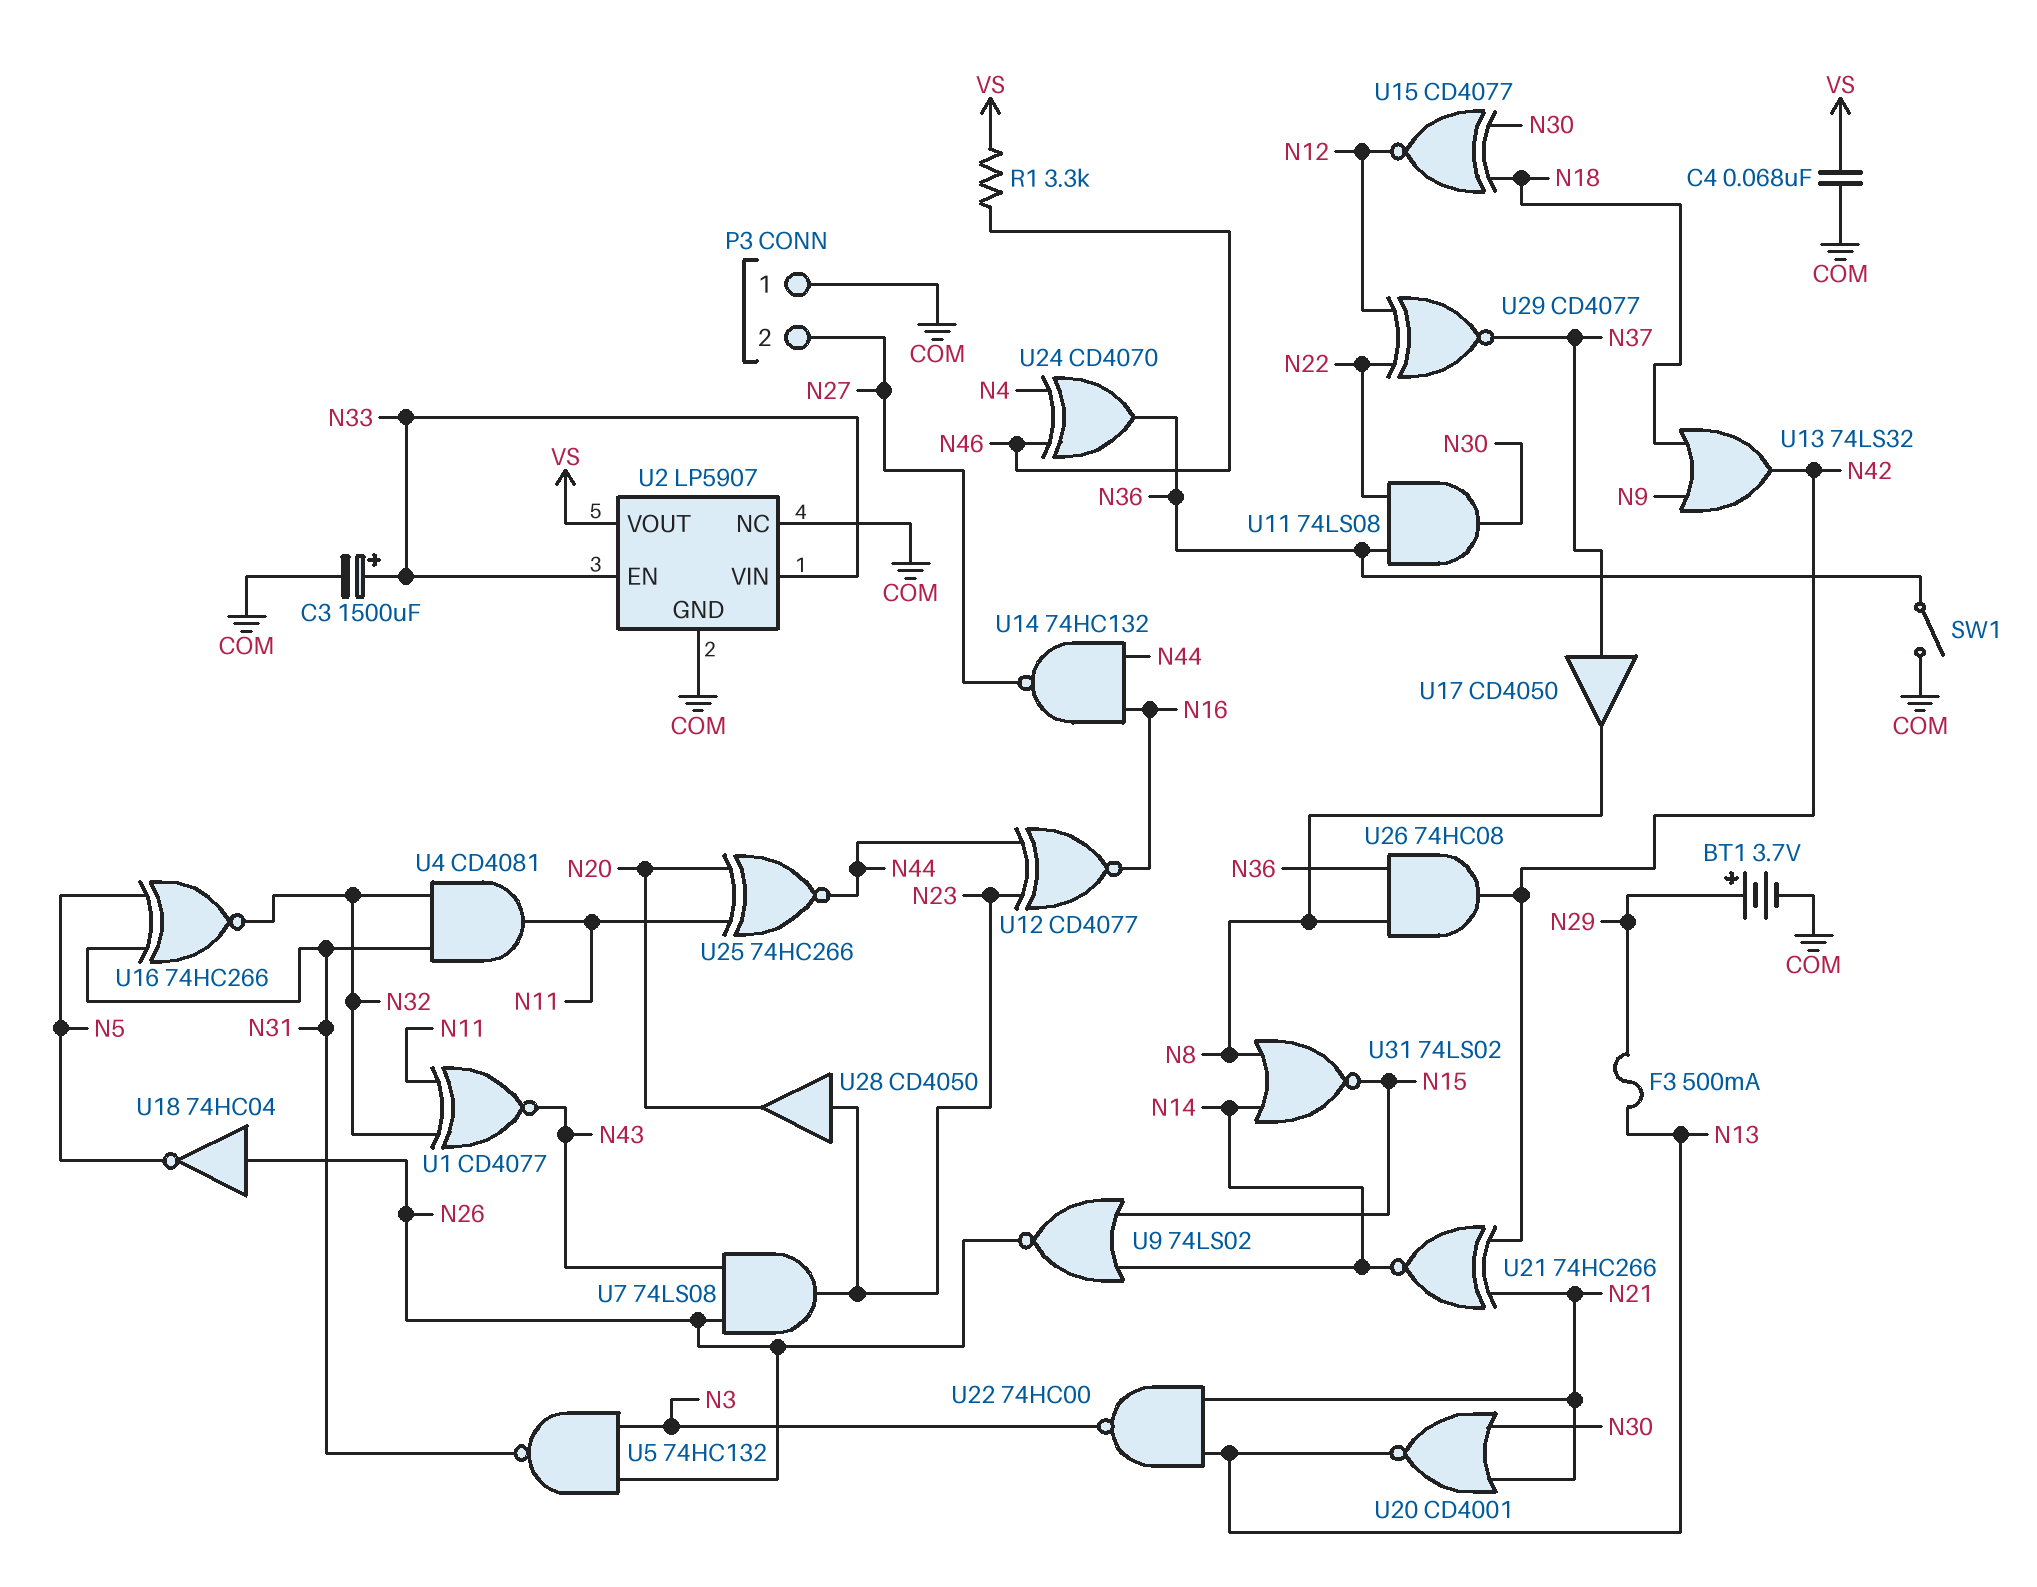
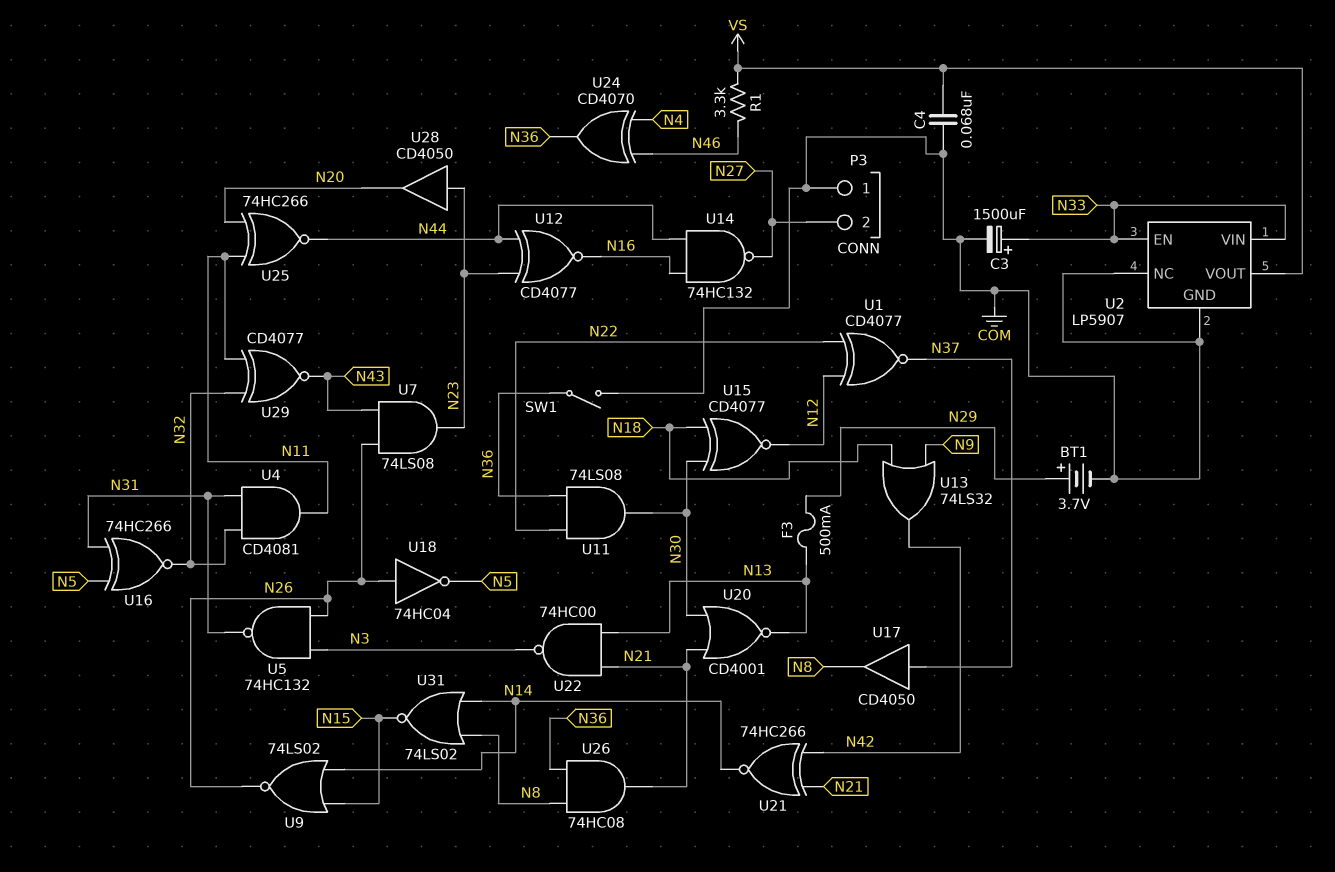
U1: XNOR CD4077 (in N11, in N32, out N43) -> XNOR CD4077 (in N12, in N22, out N37)
U26: AND 74HC08 (in N8, in N36, out N42) -> AND 74HC08 (in N8, in N36, out N21)
U29: XNOR CD4077 (in N12, in N22, out N37) -> XNOR CD4077 (in N11, in N32, out N43)

